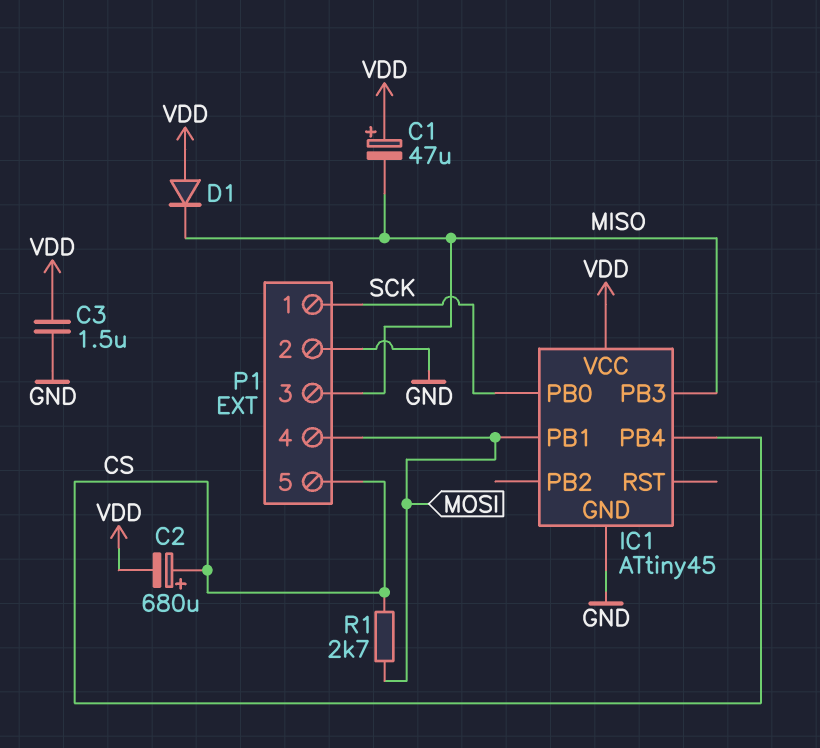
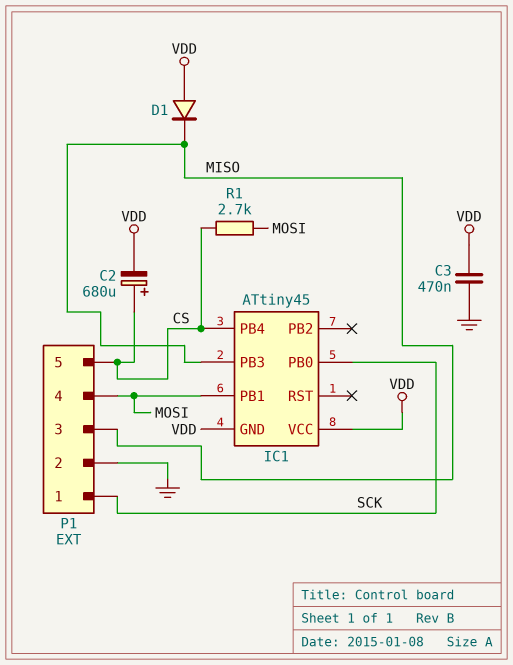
C1: 47uF (plus VDD, minus MISO) -> none
C3: 1.5uF (GND, VDD) -> 470nF (GND, VDD)
IC1 pin GND: GND -> VDD

